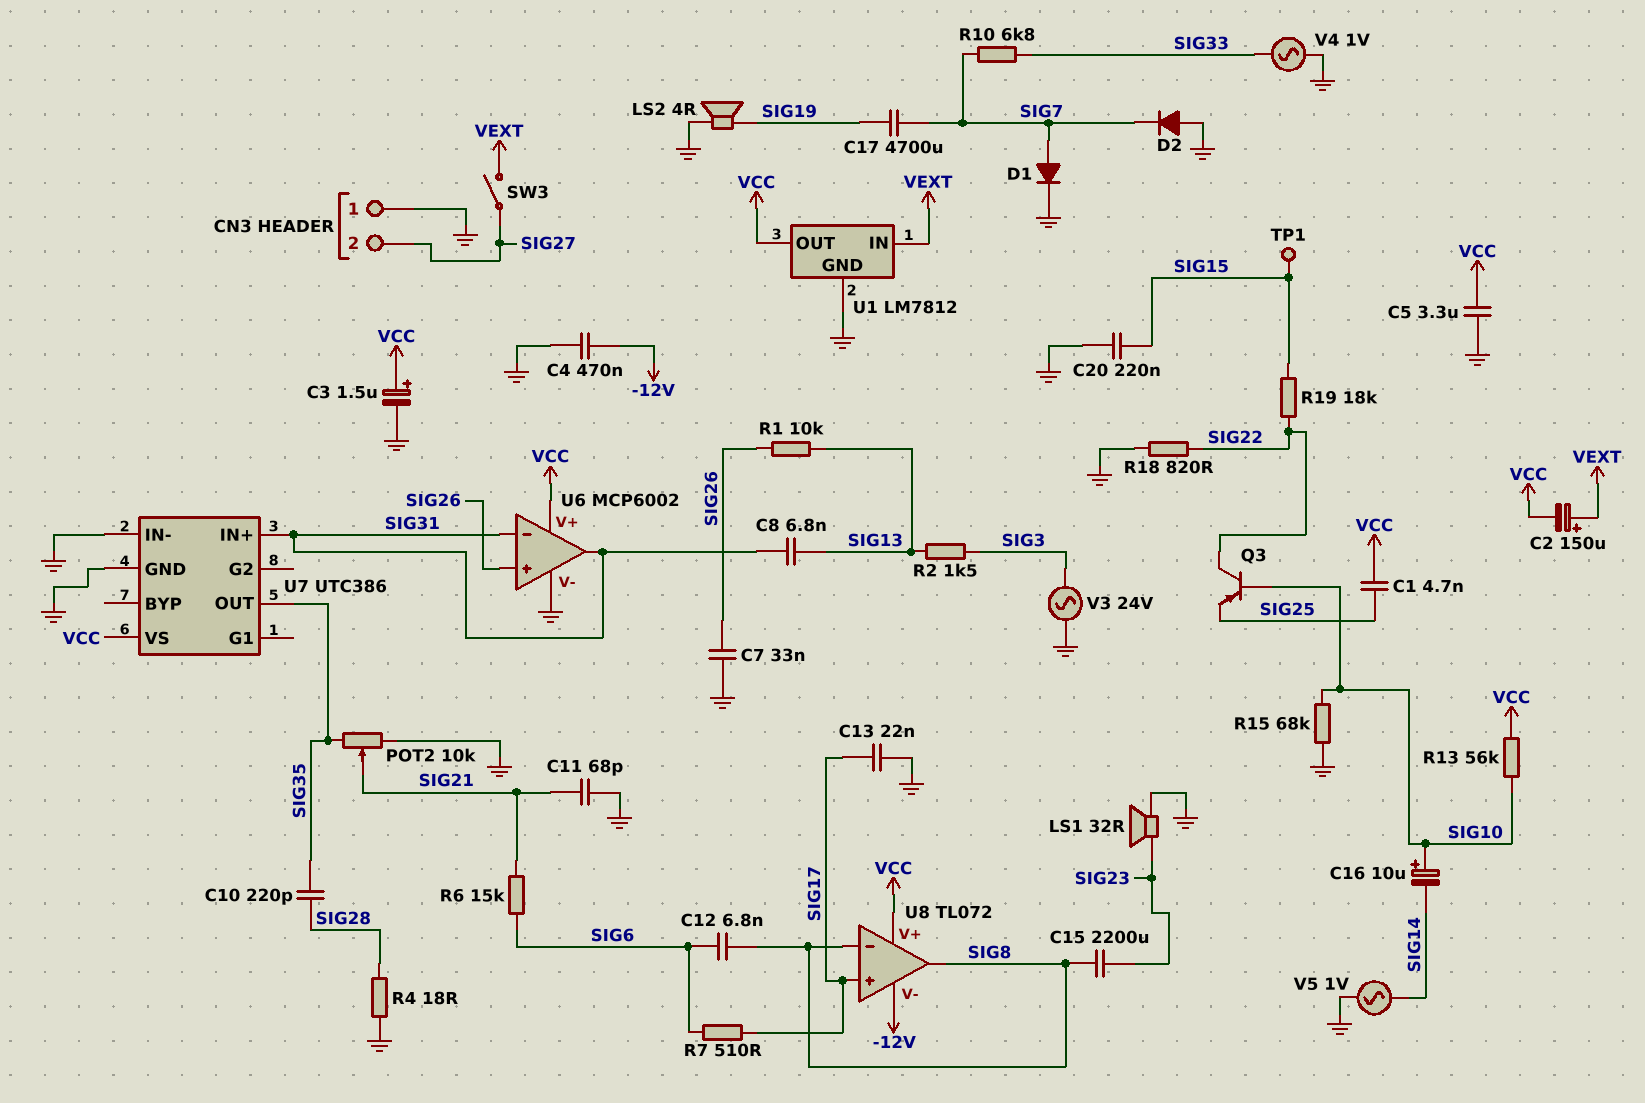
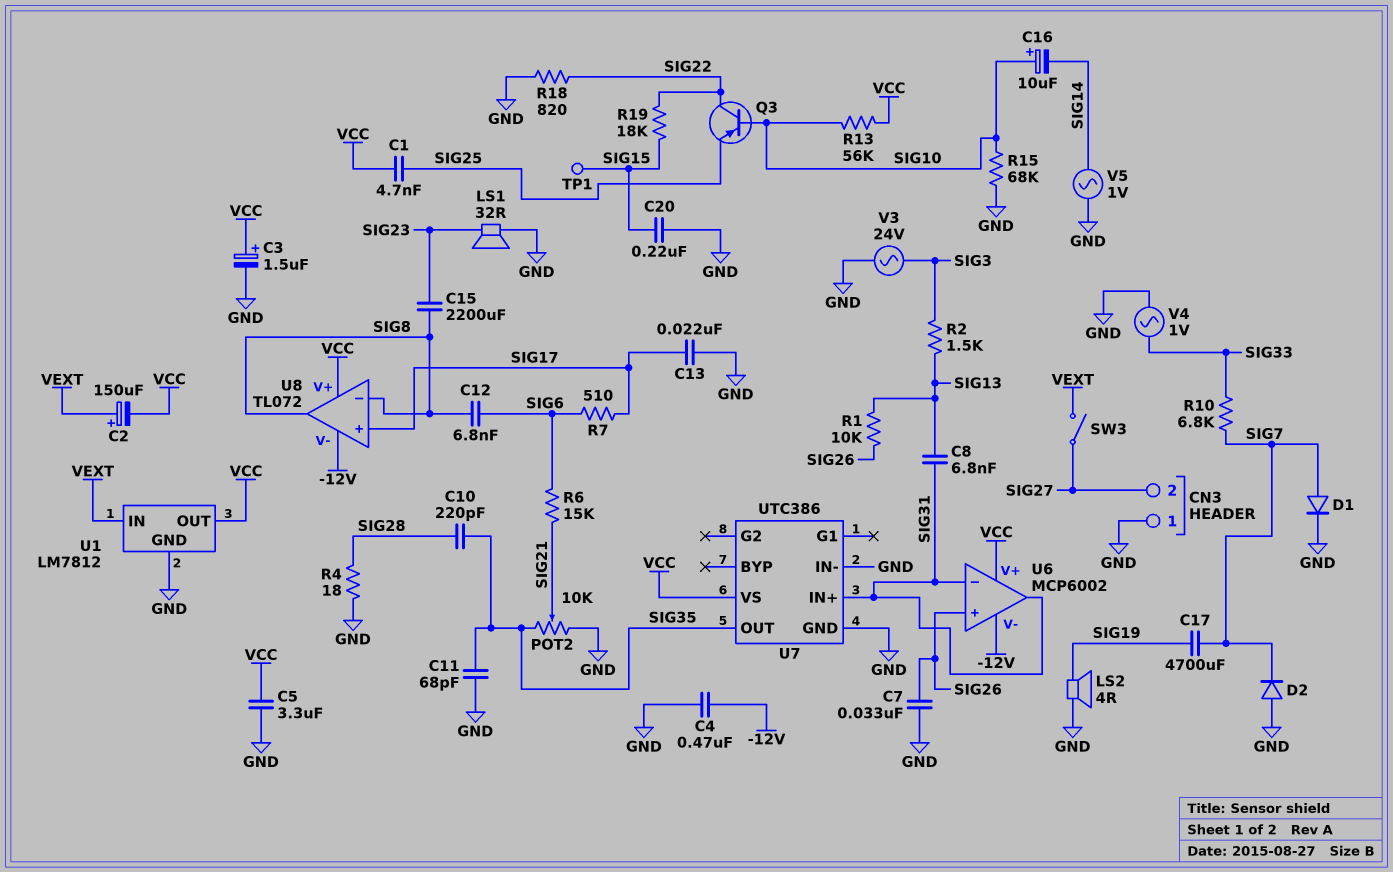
C11: 68pF (GND, SIG21) -> 68pF (GND, SIG35)
U6 pin V-: GND -> -12V

